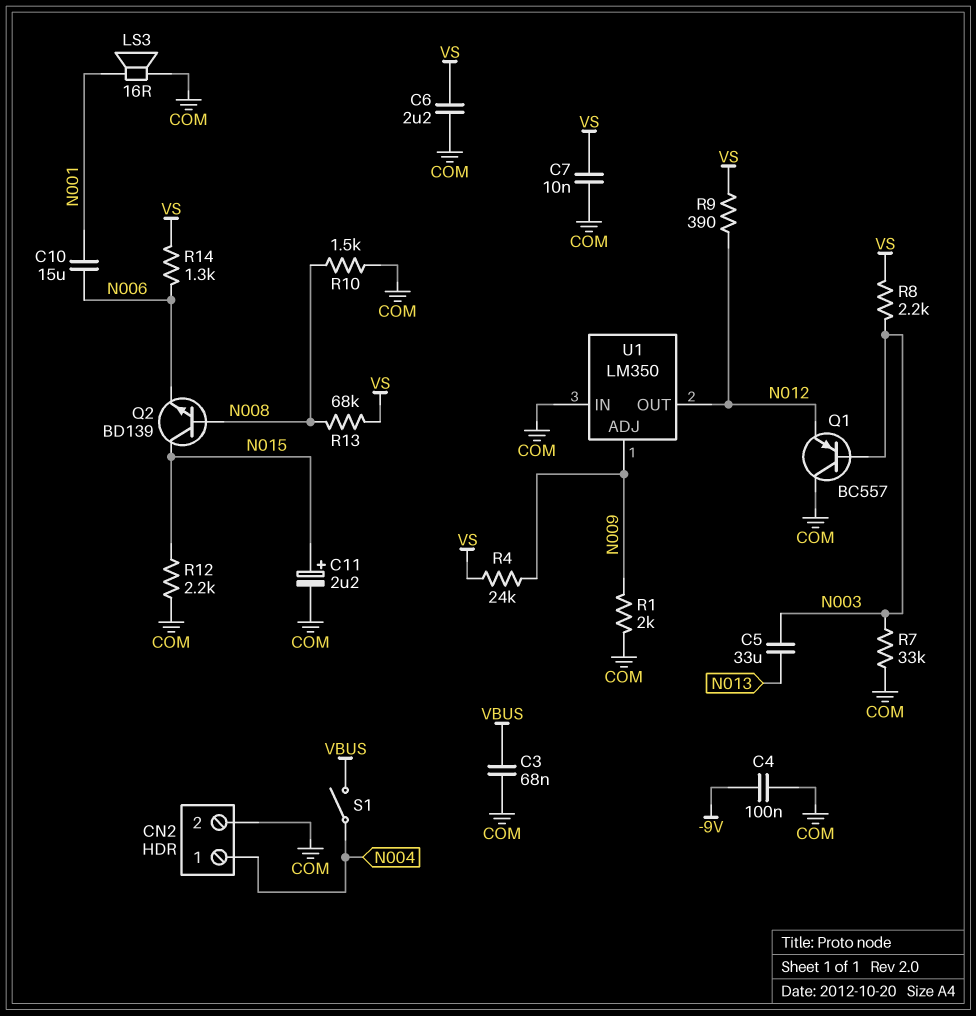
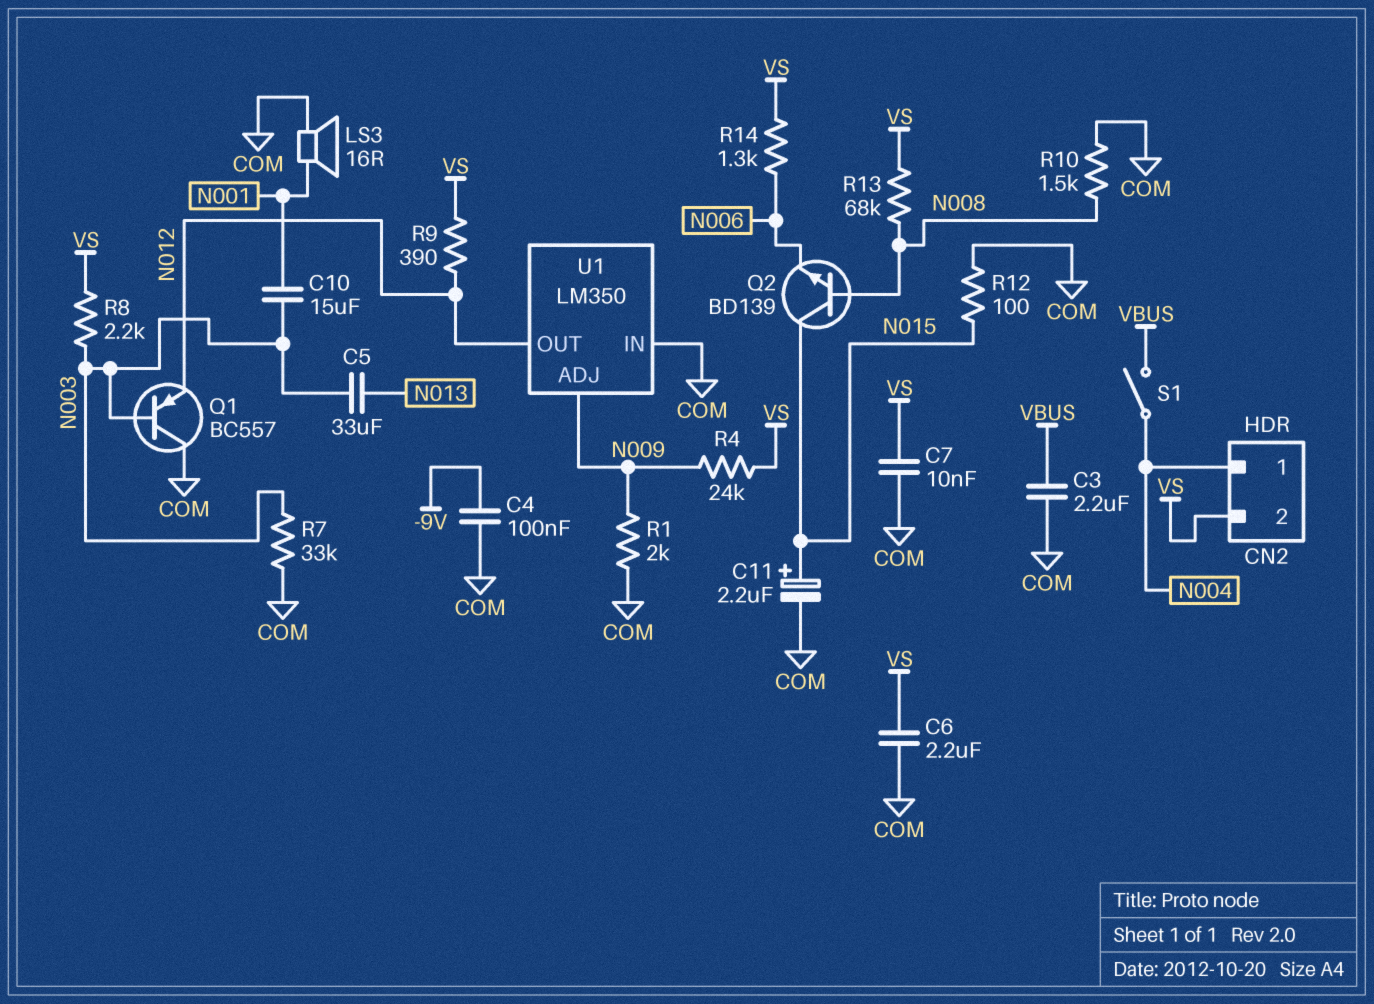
C3: 68nF (COM, VBUS) -> 2.2uF (COM, VBUS)
C10: 15uF (N001, N006) -> 15uF (N001, N003)
CN2 pin 2: COM -> VS
R12: 2.2k (COM, N015) -> 100 (COM, N015)

